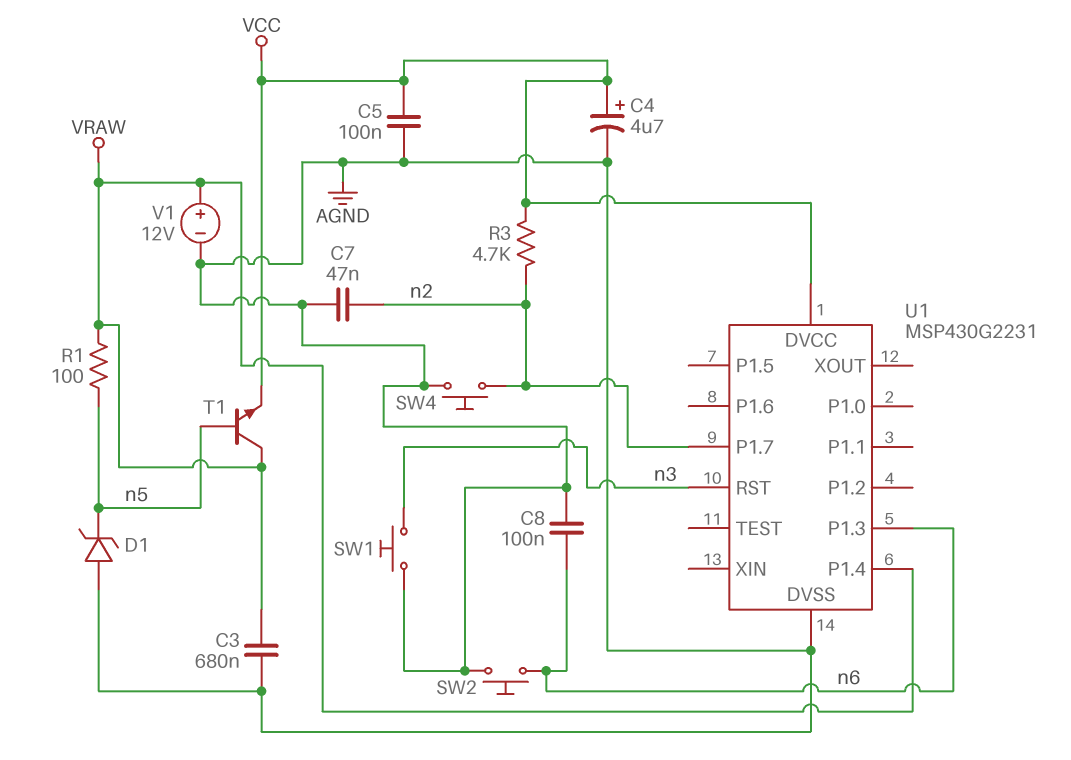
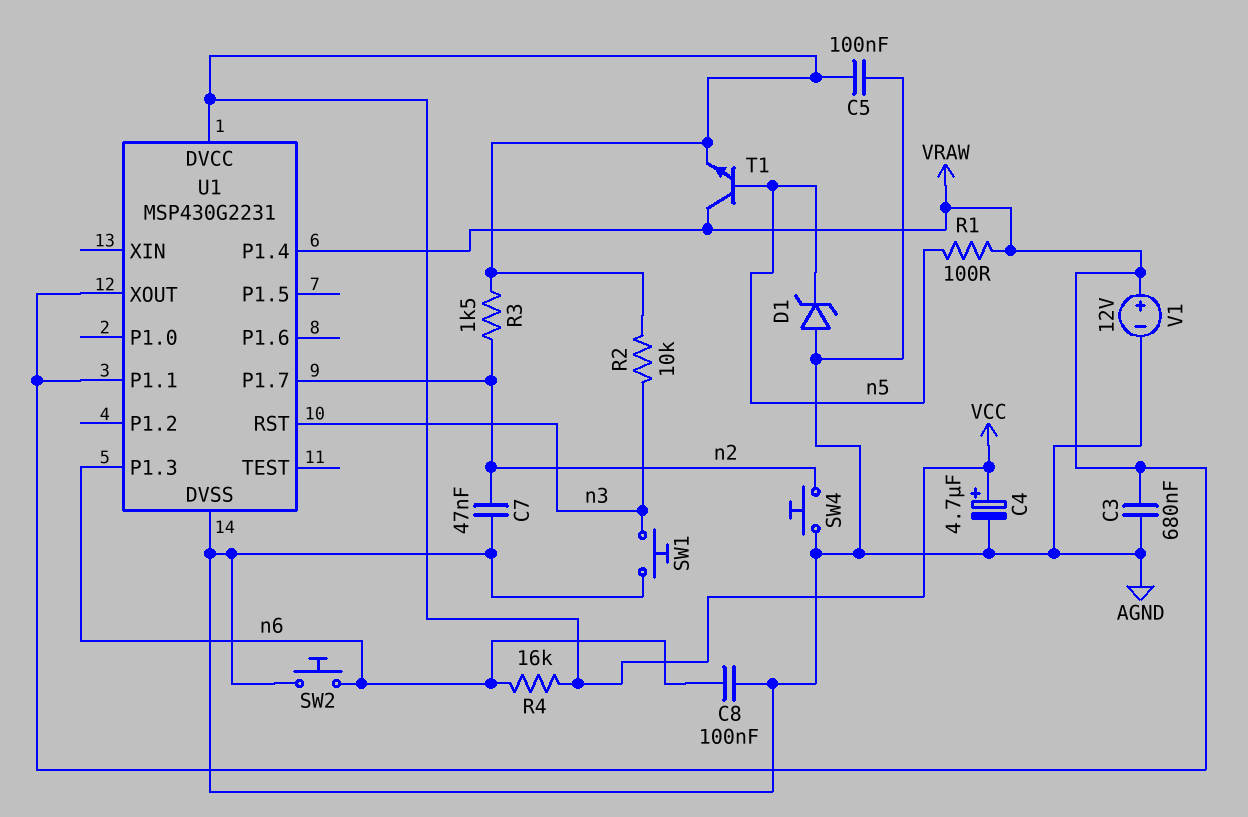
R2: none -> 10k (VCC, n3)
R3: 4.7k (VCC, n2) -> 1.5k (VCC, n2)
R4: none -> 16k (VCC, n6)
U1 pin P1.1: none -> VRAW
U1 pin XOUT: none -> VRAW

